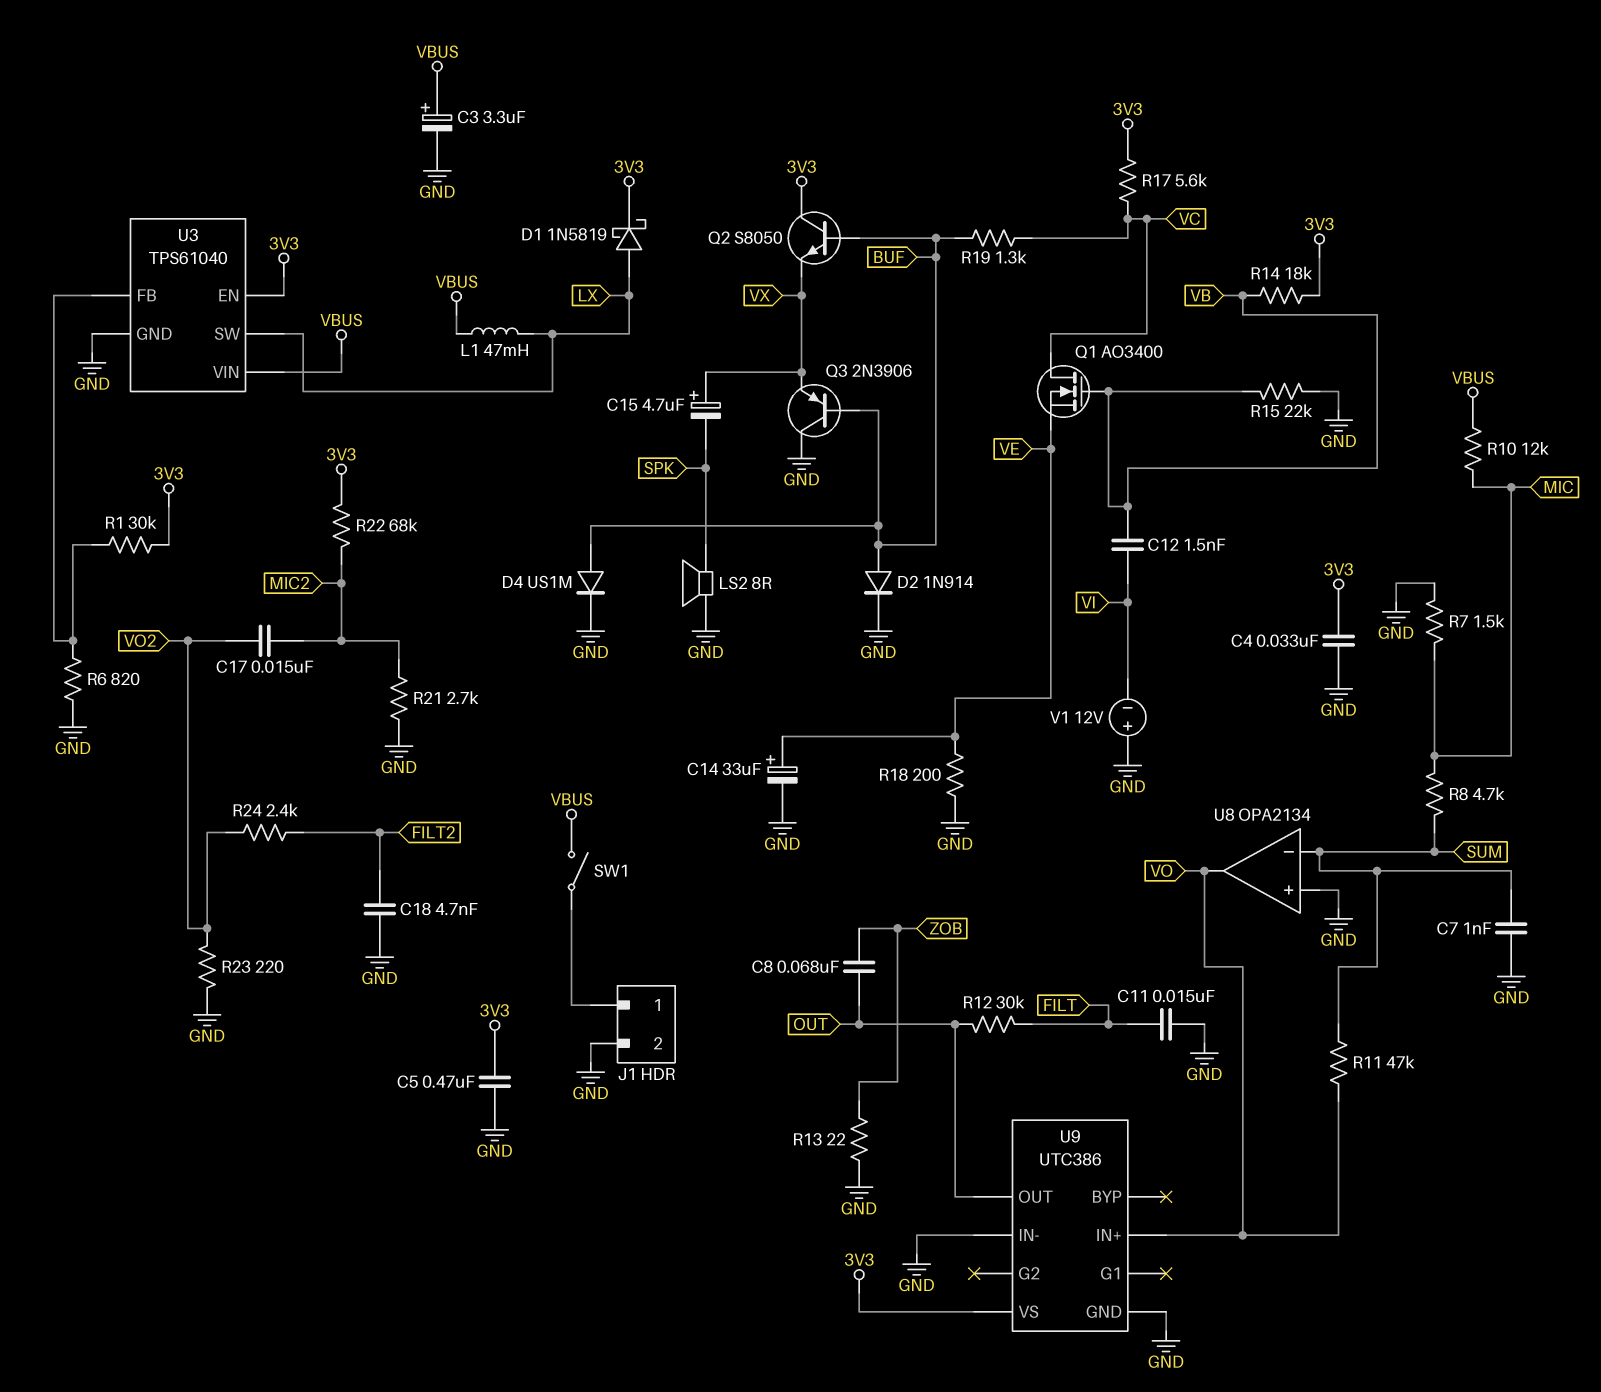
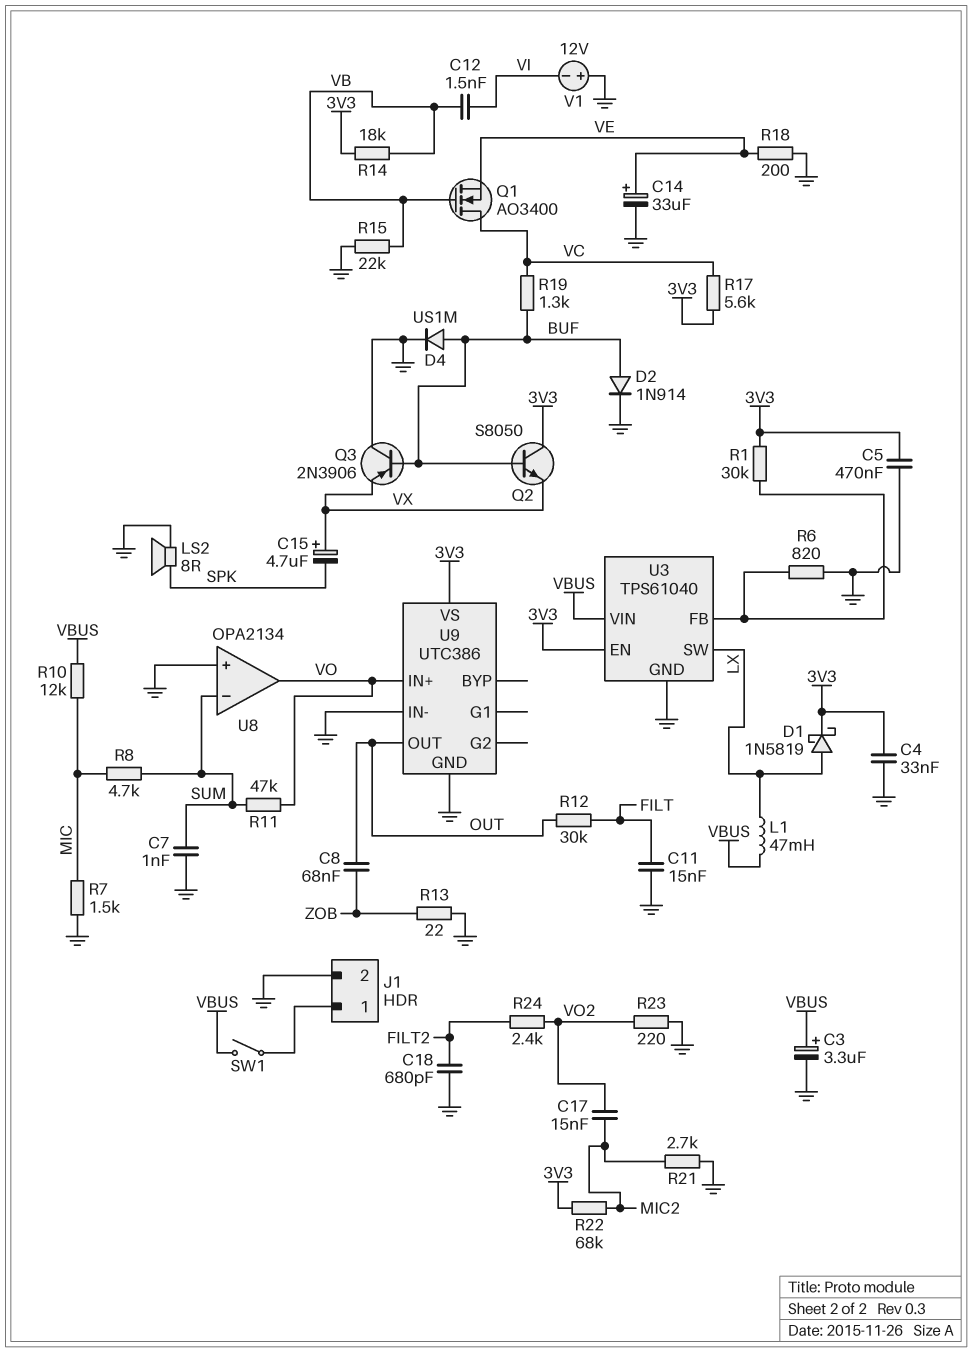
C18: 4.7nF (FILT2, GND) -> 680pF (FILT2, GND)

